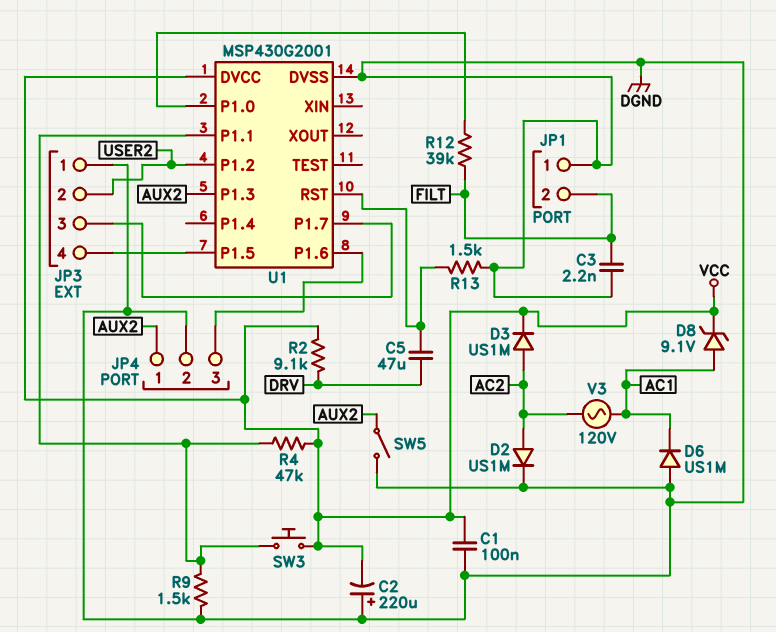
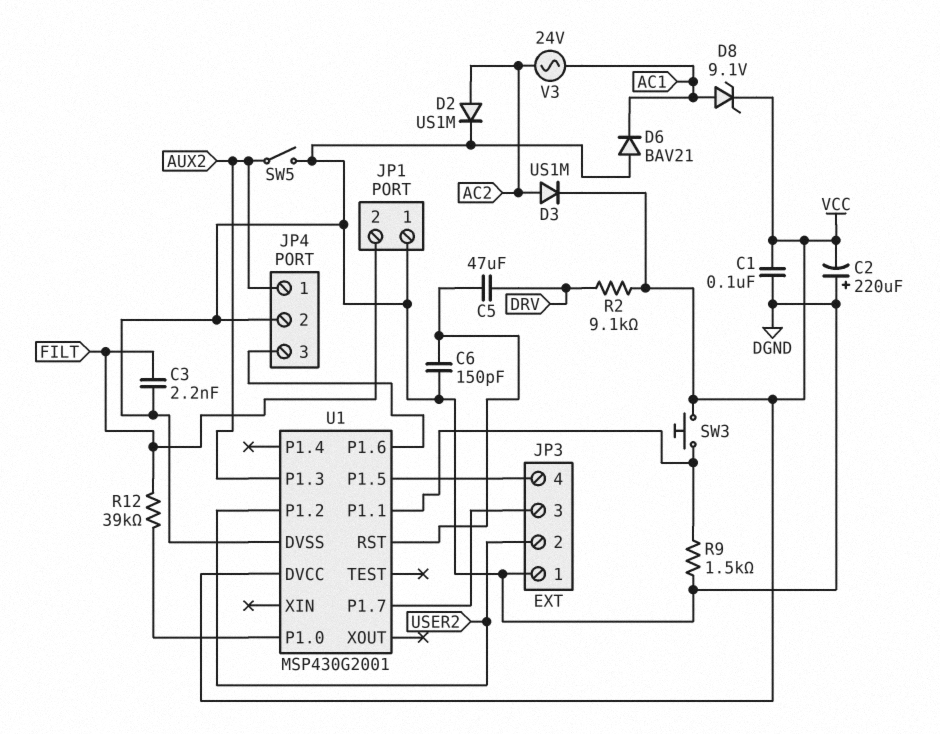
C6: none -> 150pF (DGND, U1/RST)
D6: diode US1M (A DGND, K AC1) -> diode BAV21 (A DGND, K AC1)
R4: 47k (U1/P1.1, VCC) -> none
R13: 1.5k (DGND, U1/RST) -> none
V3: AC 120V (AC1, AC2) -> AC 24V (AC1, AC2)

